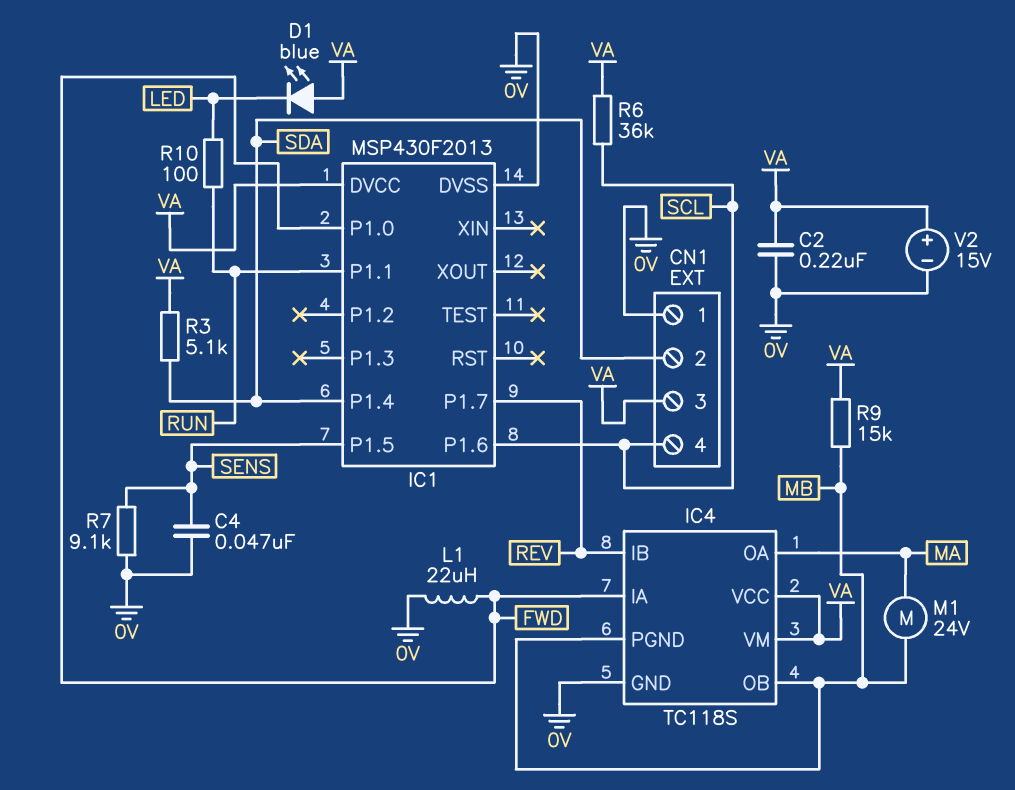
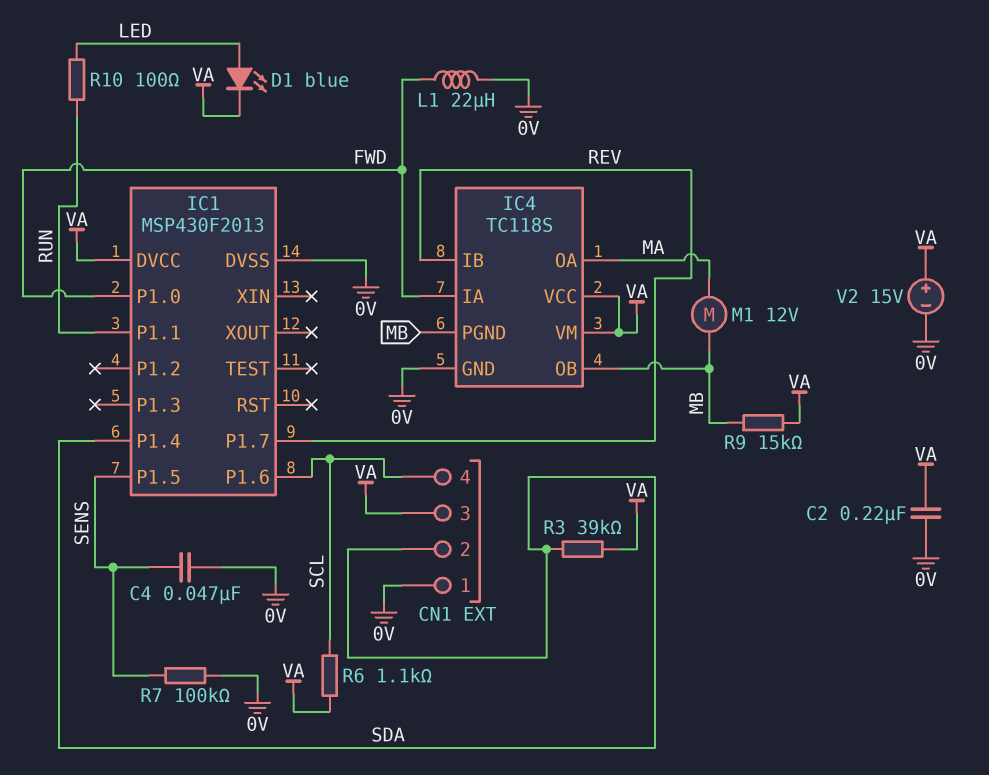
D1: LED blue (A VA, K LED) -> LED blue (A LED, K VA)
M1: motor 24V (MA, MB) -> motor 12V (MA, MB)
R3: 5.1k (SDA, VA) -> 39k (SDA, VA)
R6: 36k (SCL, VA) -> 1.1k (SCL, VA)
R7: 9.1k (0V, SENS) -> 100k (0V, SENS)

